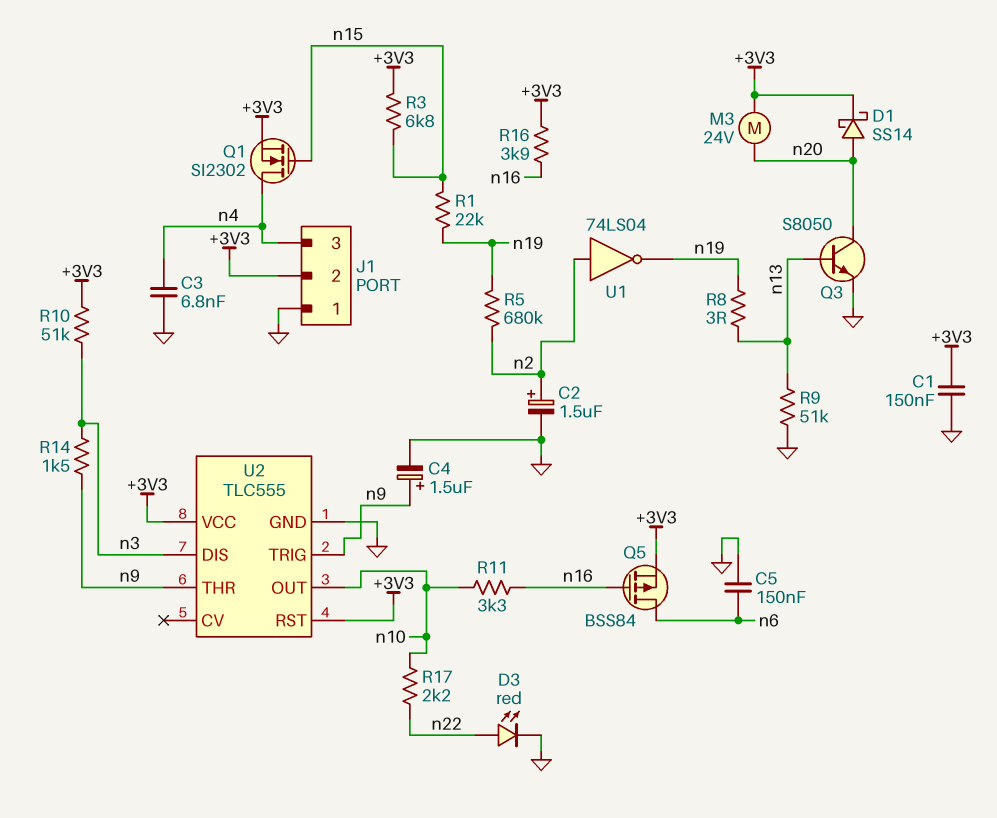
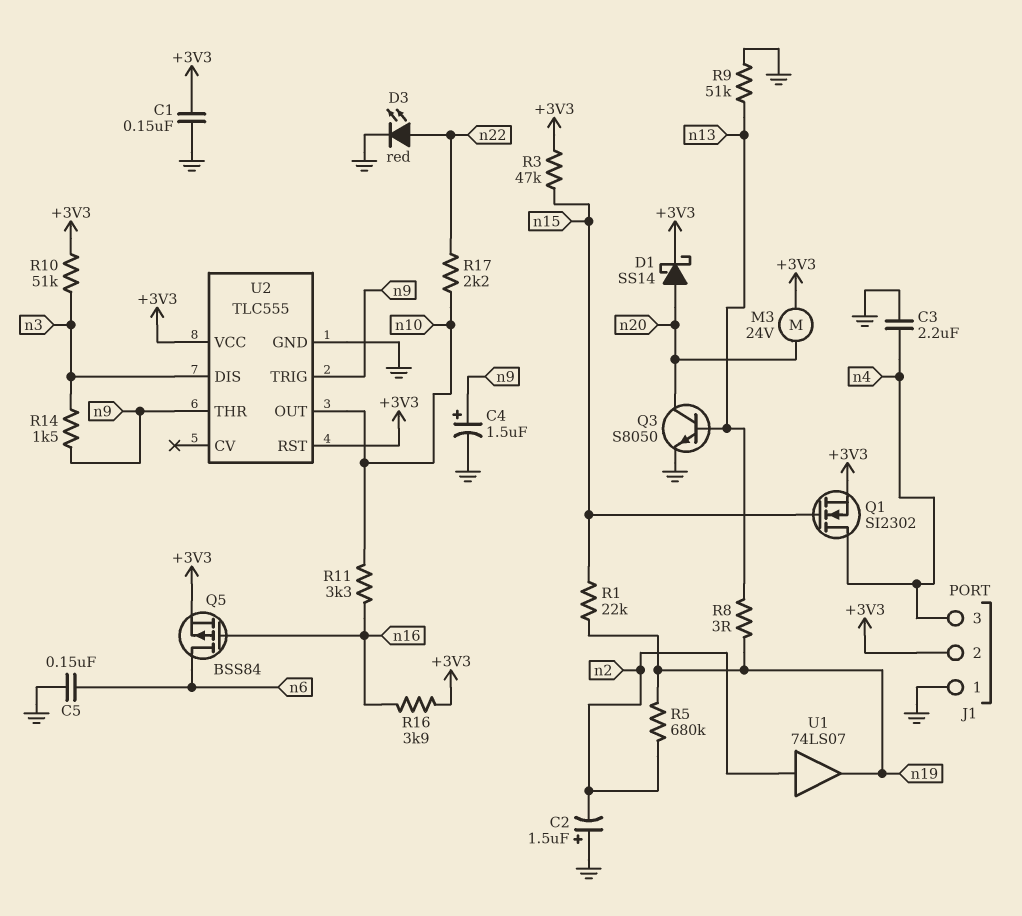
C2: 1.5uF (plus n2, minus GND) -> 1.5uF (plus GND, minus n2)
C3: 6.8nF (GND, n4) -> 2.2uF (GND, n4)
R3: 6.8k (+3V3, n15) -> 47k (+3V3, n15)
U1: NOT 74LS04 (in n2, out n19) -> buffer 74LS07 (in n2, out n19)

